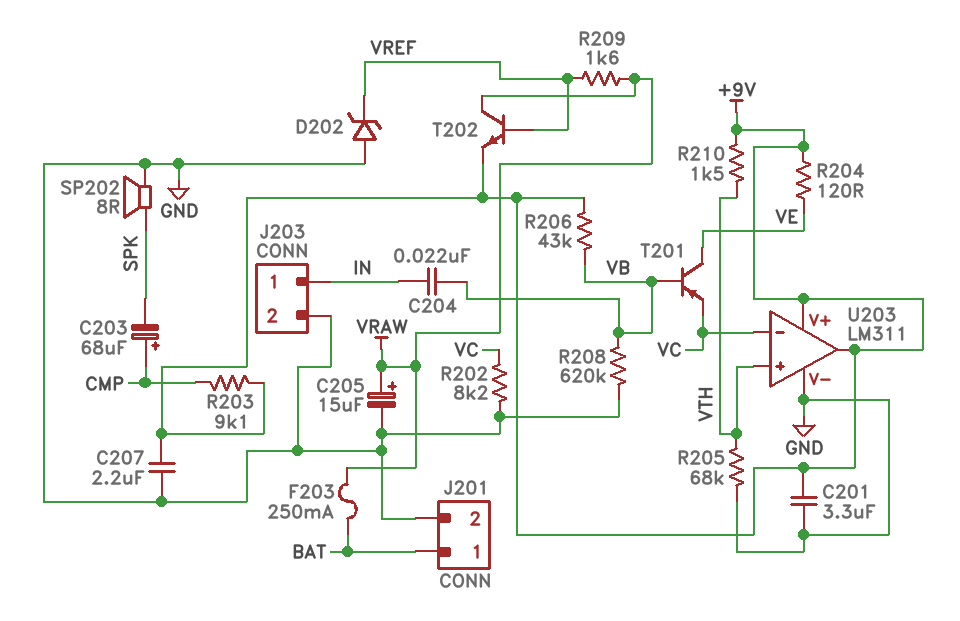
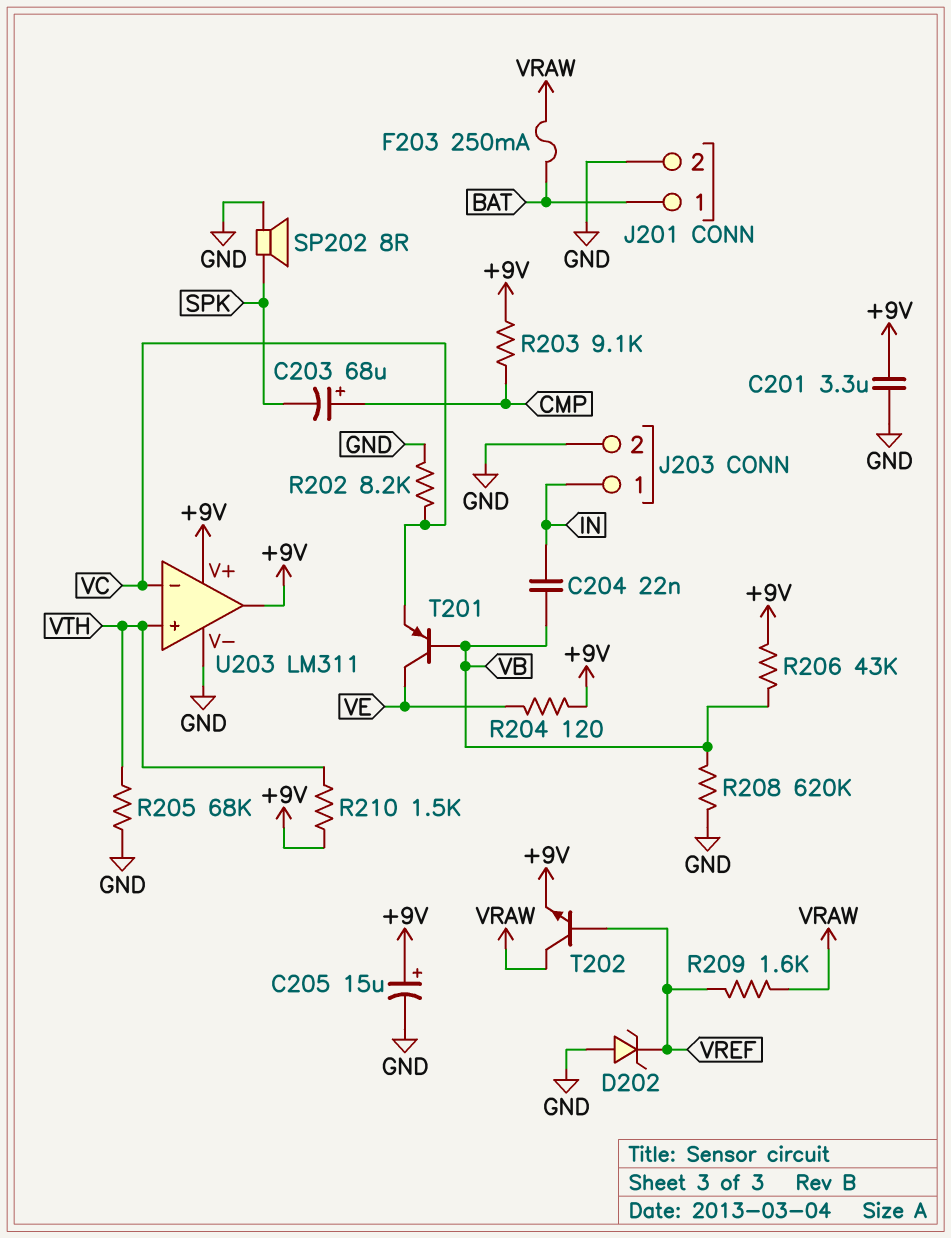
C205: 15uF (plus VRAW, minus GND) -> 15uF (plus +9V, minus GND)
C207: 2.2uF (+9V, GND) -> none

